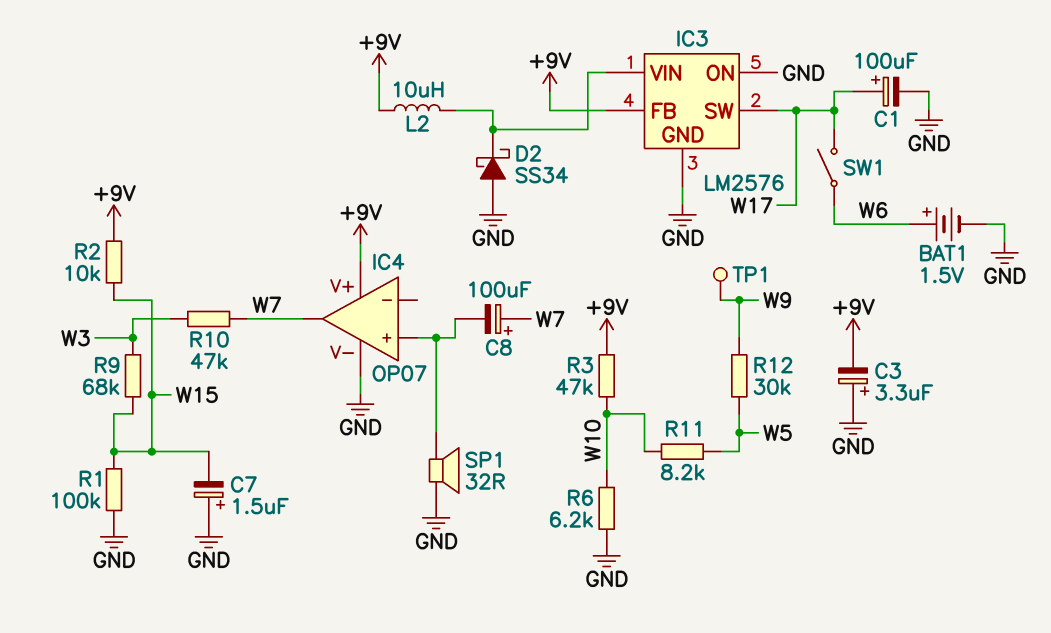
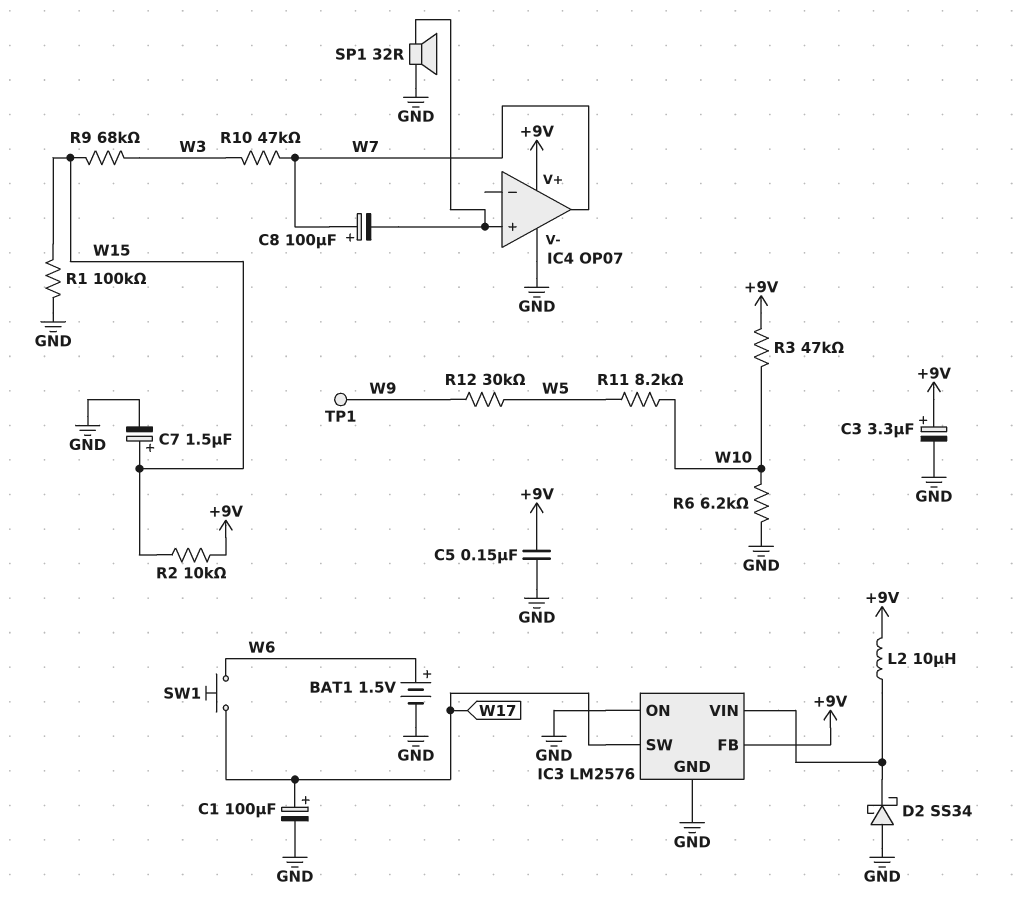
C3: 3.3uF (plus GND, minus +9V) -> 3.3uF (plus +9V, minus GND)
C5: none -> 150nF (+9V, GND)
C7: 1.5uF (plus GND, minus W15) -> 1.5uF (plus W15, minus GND)
SW1: switch (W6, W17) -> button (W6, W17)

